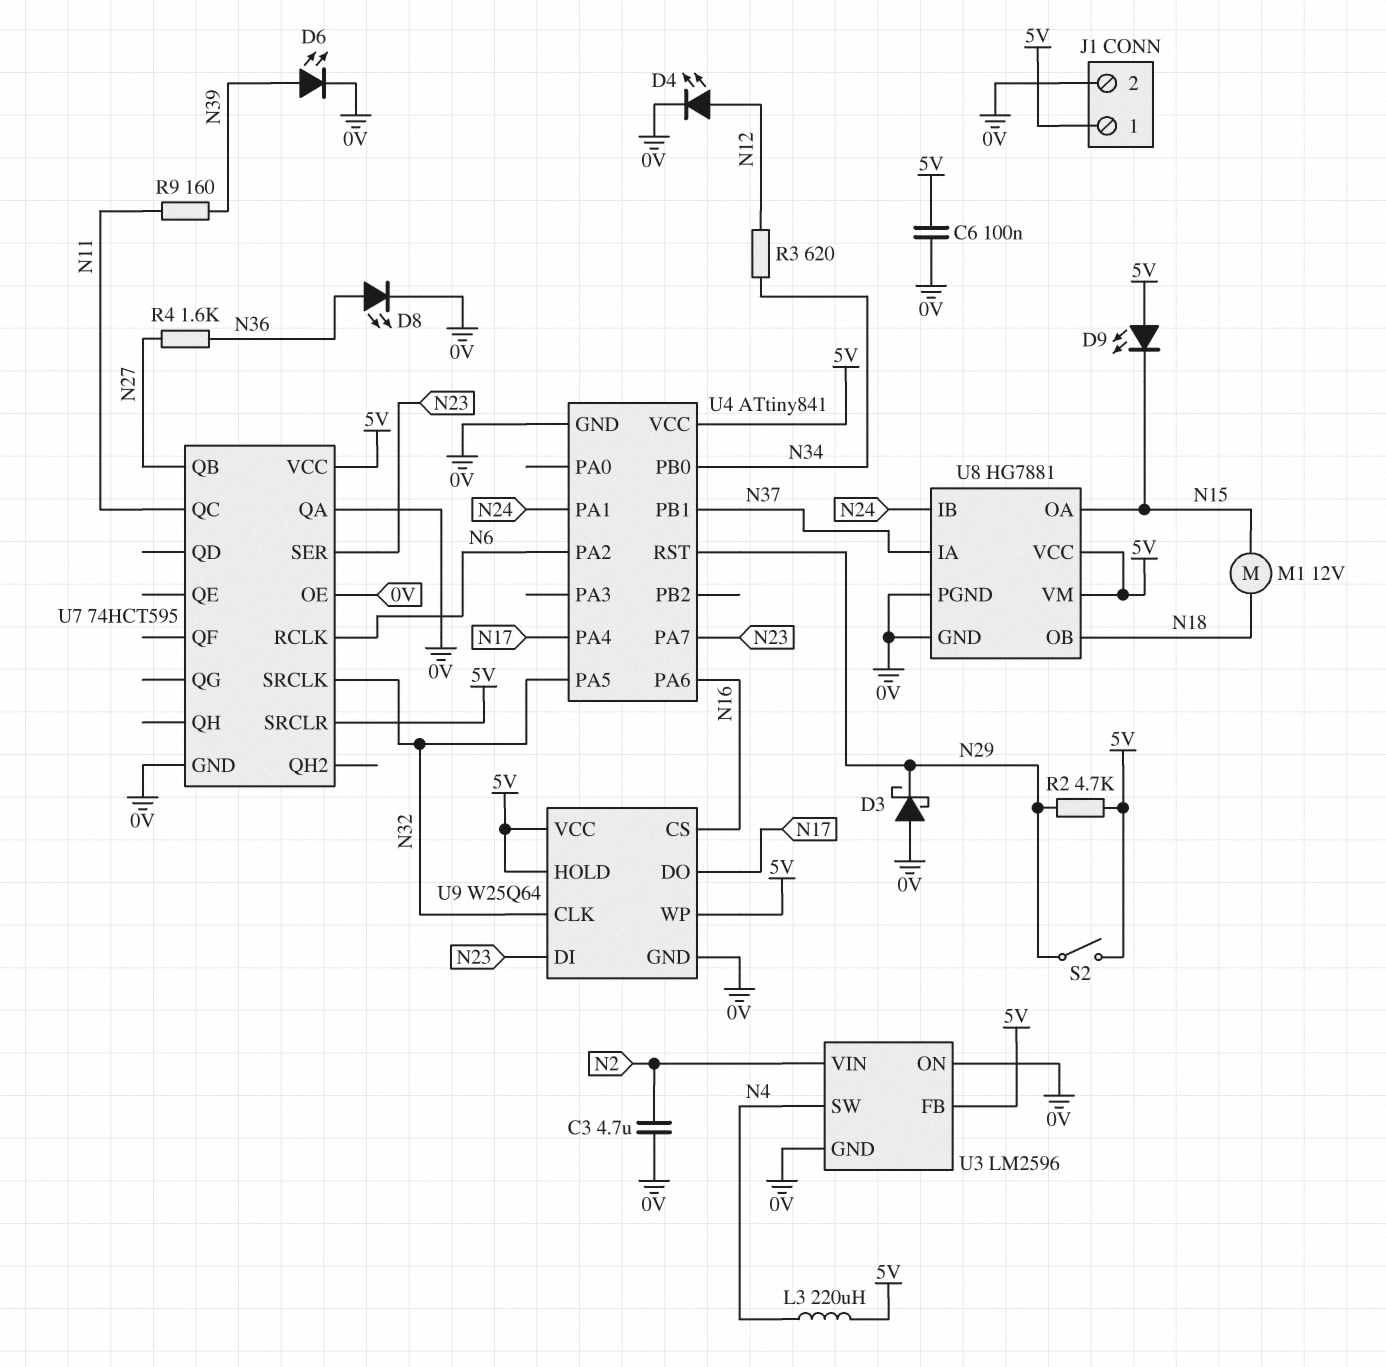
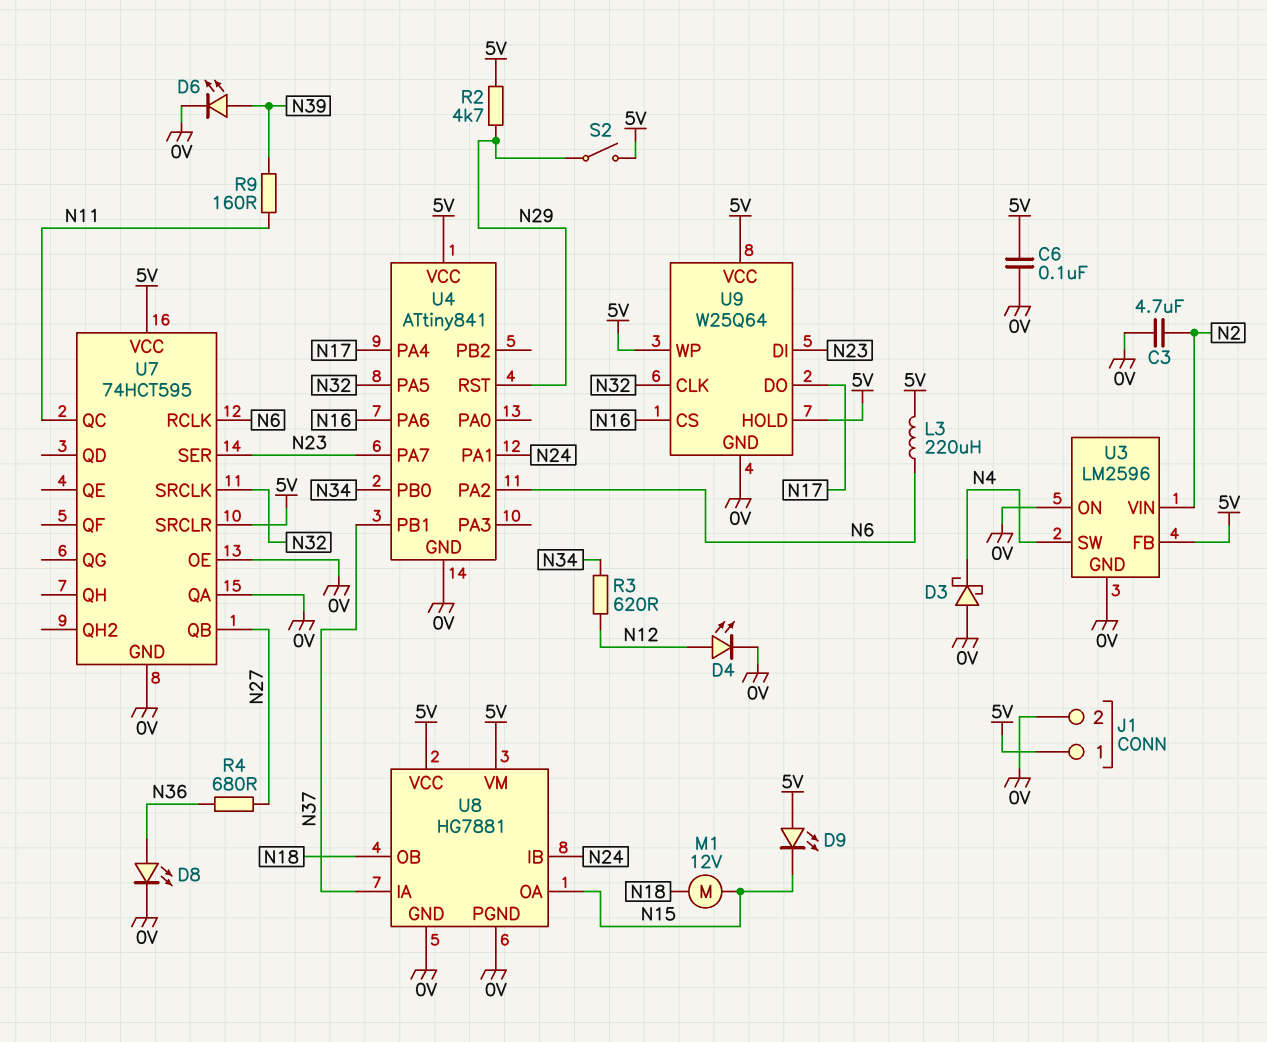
D3: schottky (A 0V, K N29) -> schottky (A 0V, K N4)
L3: 220uH (5V, N4) -> 220uH (5V, N6)
R4: 1.6k (N27, N36) -> 680 (N27, N36)

